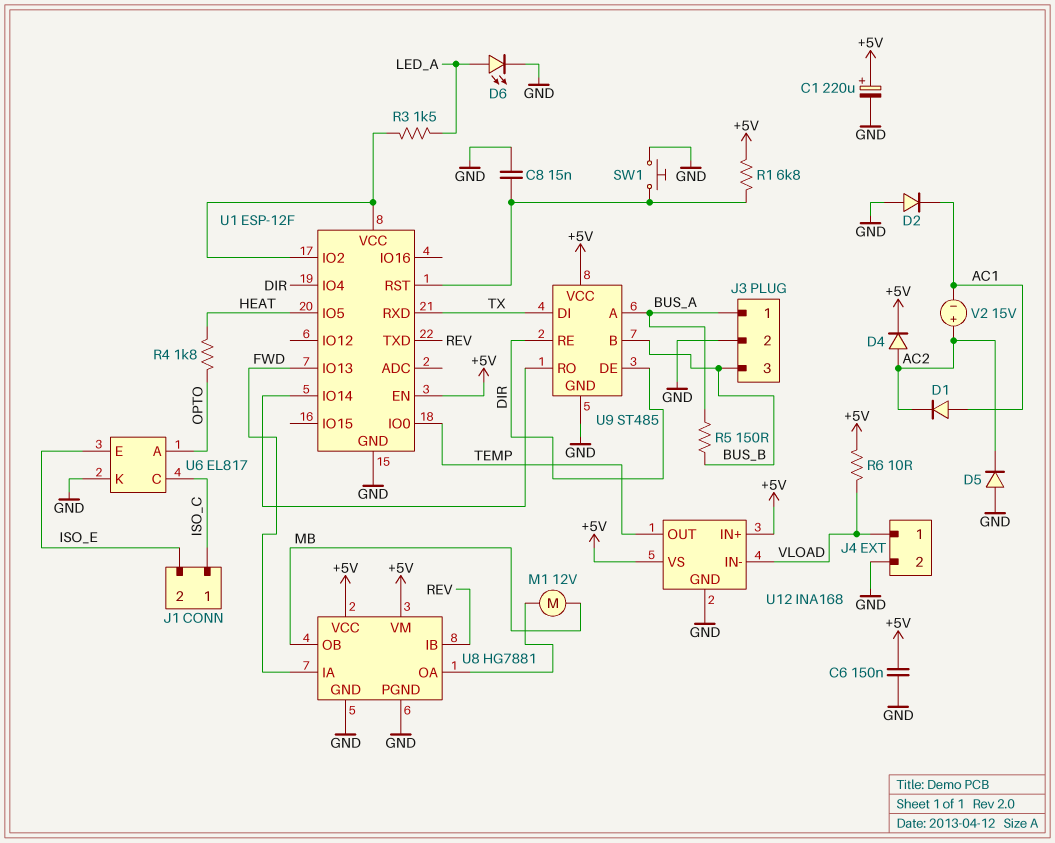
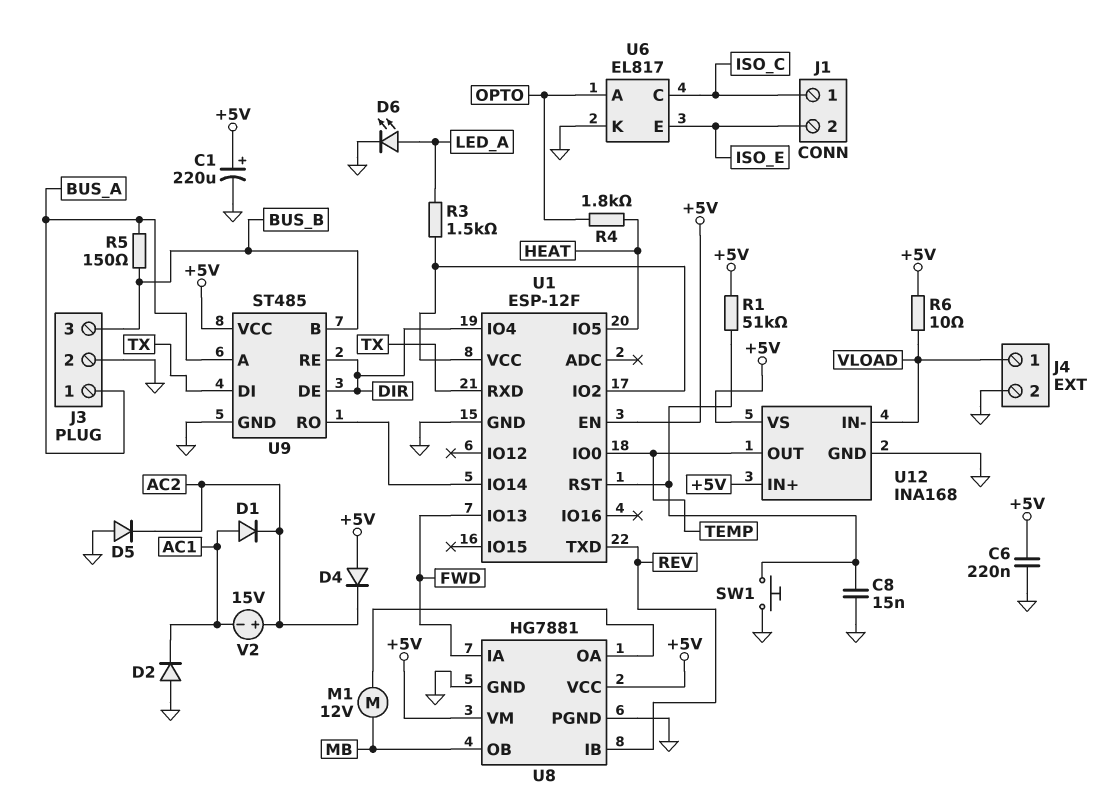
C6: 150nF (+5V, GND) -> 220nF (+5V, GND)
D4: diode (A AC2, K +5V) -> diode (A +5V, K AC2)
R1: 6.8k (+5V, U1/RST) -> 51k (+5V, U1/RST)

